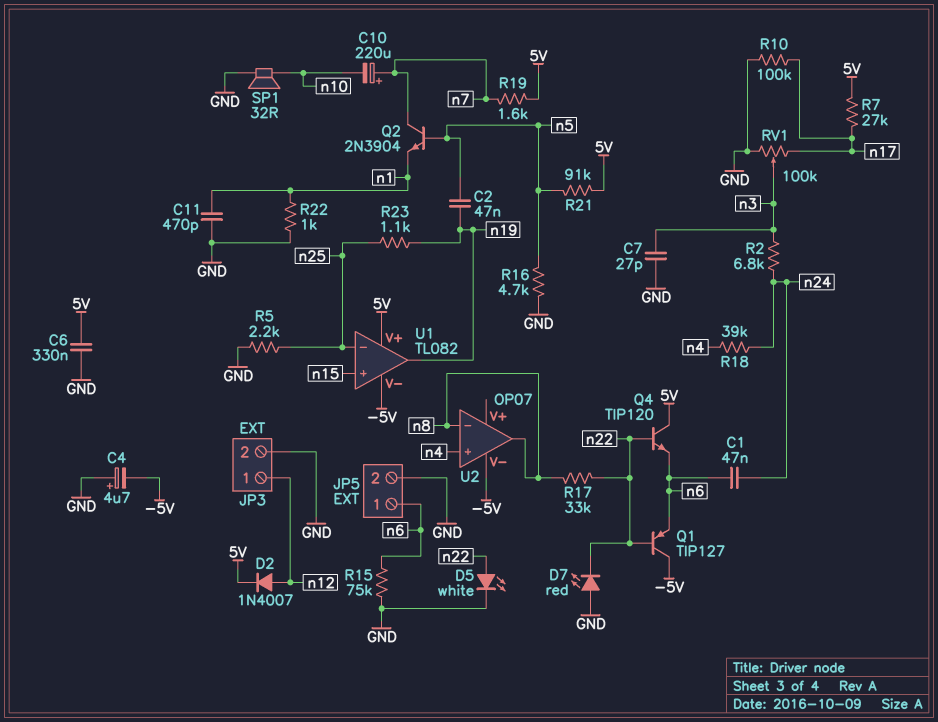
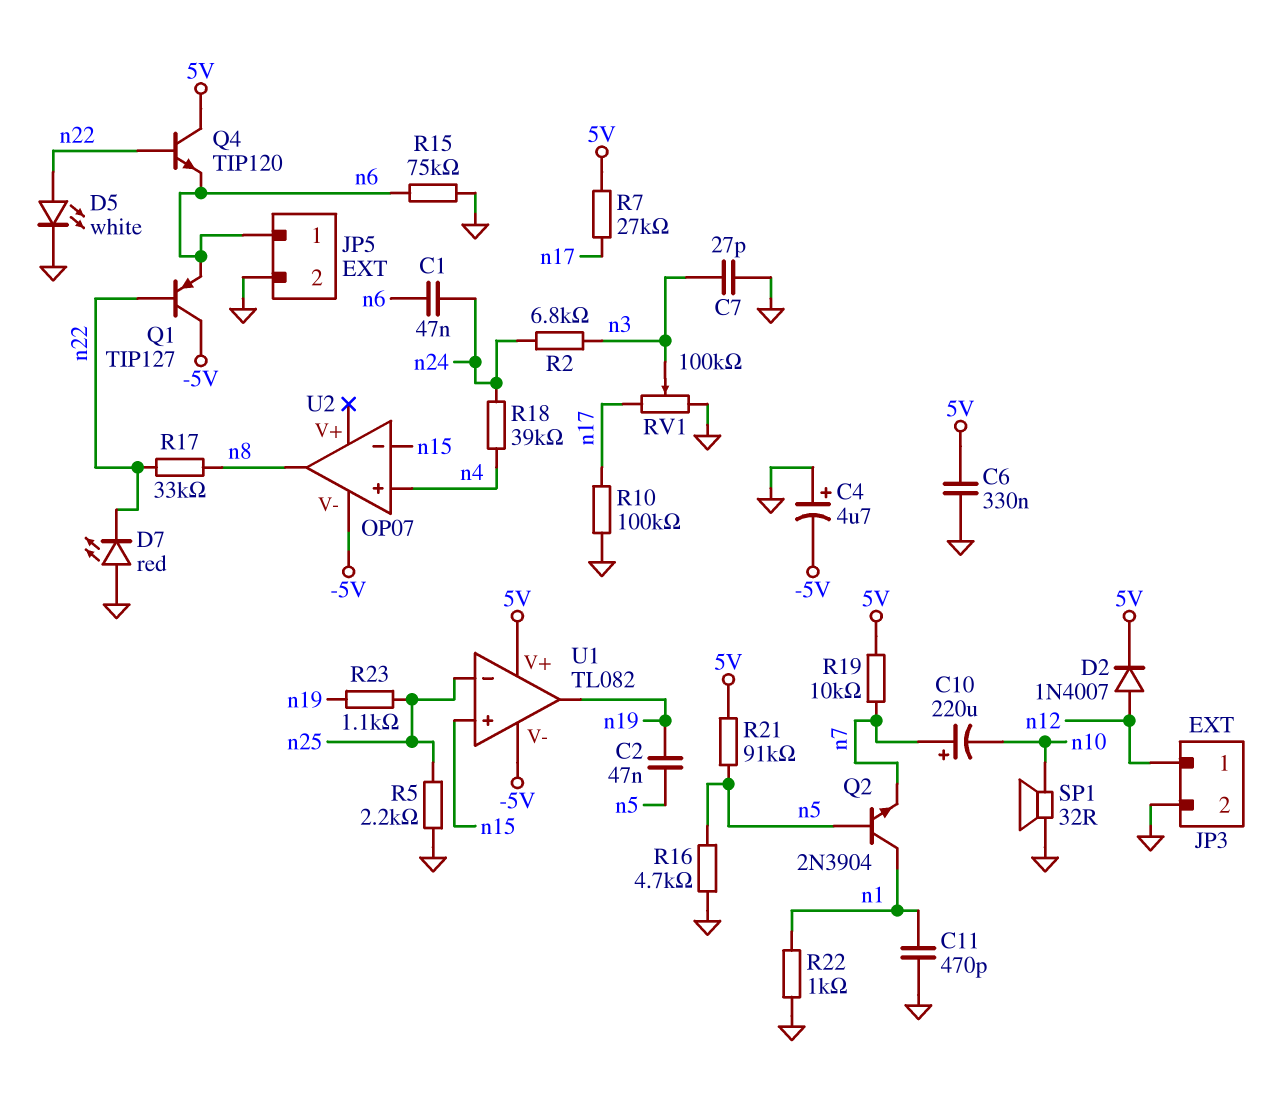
Q2: NPN 2N3904 (B n5, C n7, E n1) -> NPN 2N3904 (B n5, C n1, E n7)
R19: 1.6k (5V, n7) -> 10k (5V, n7)
U2 pin in-: n8 -> n15

